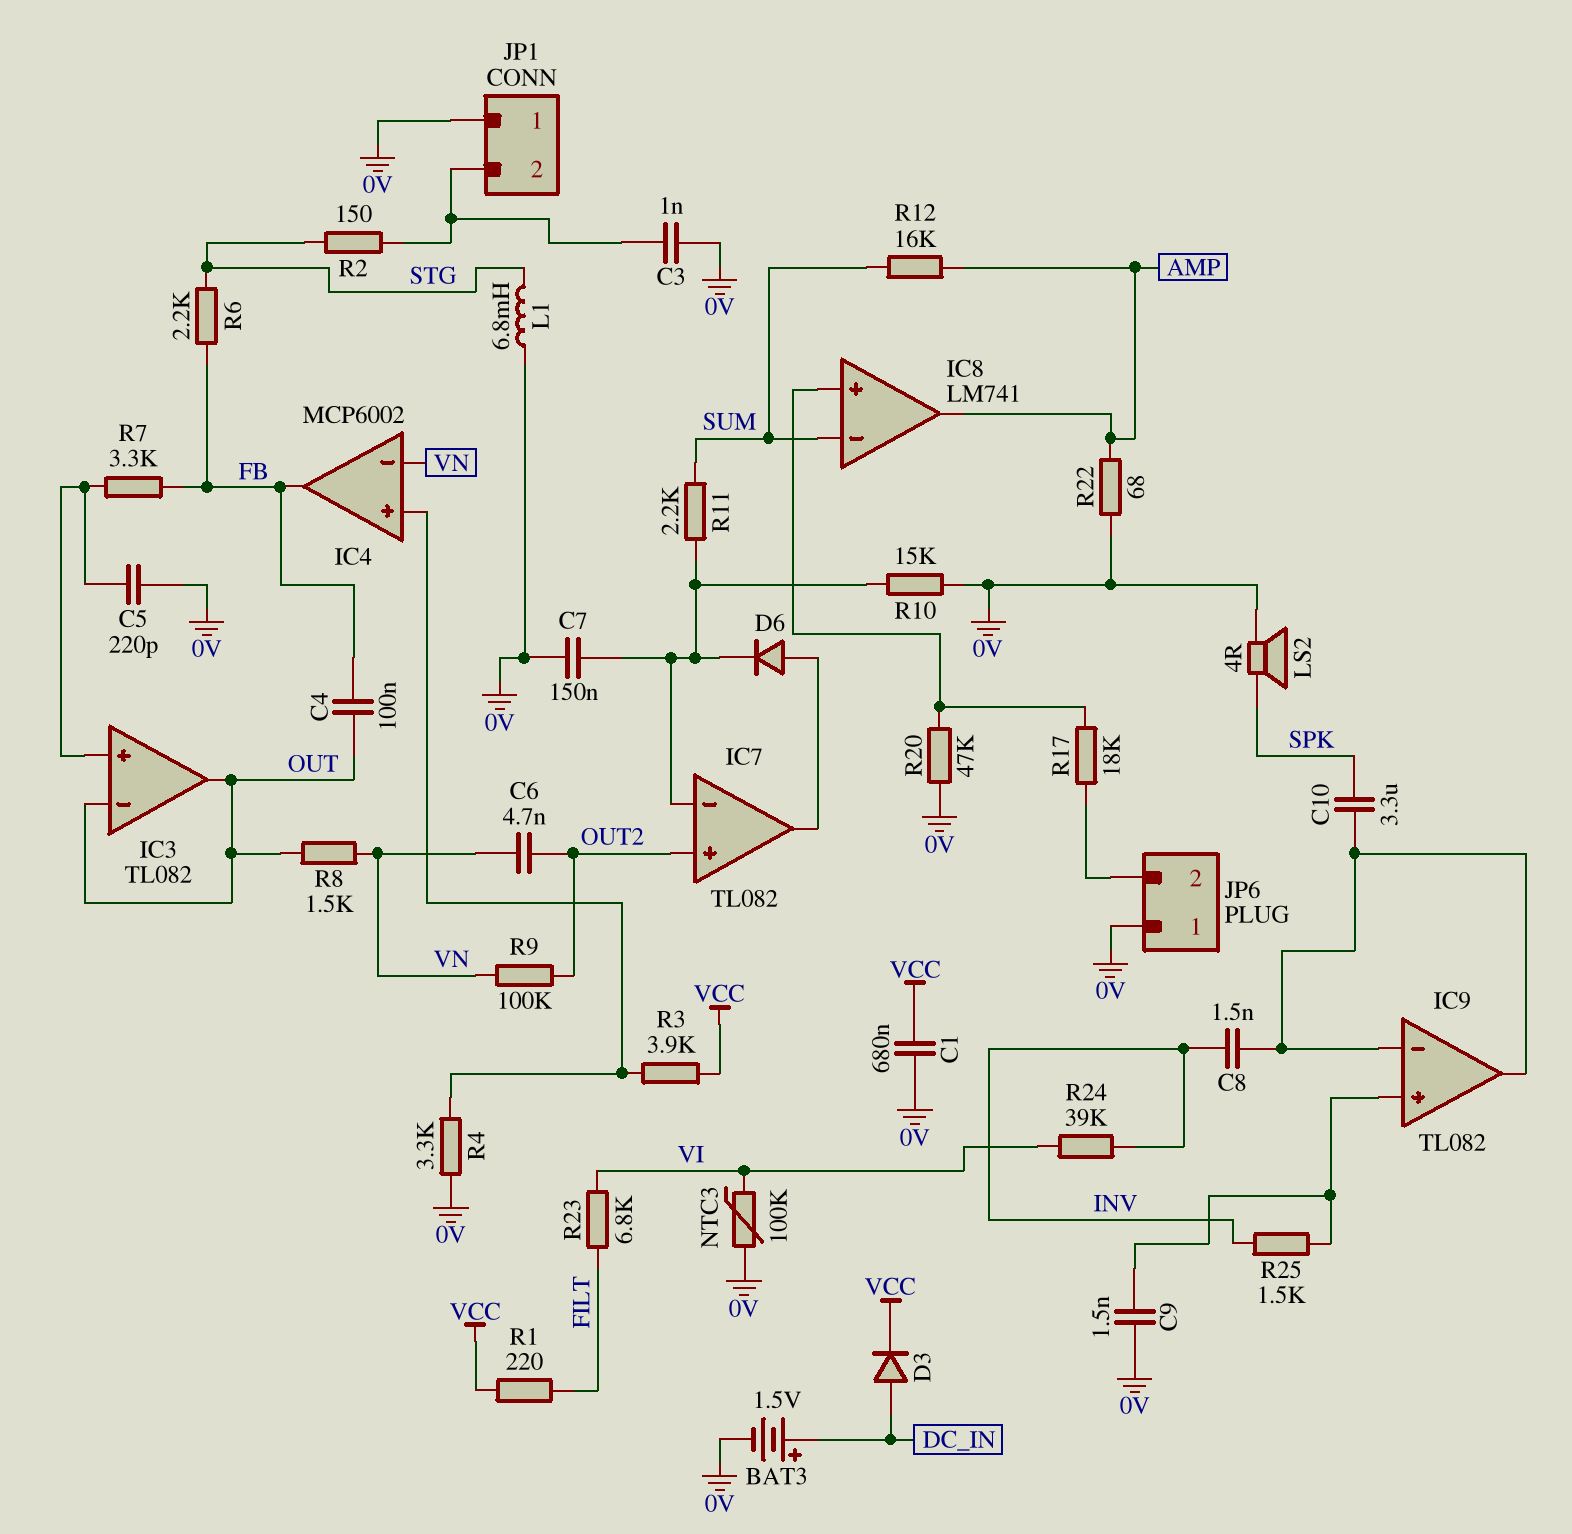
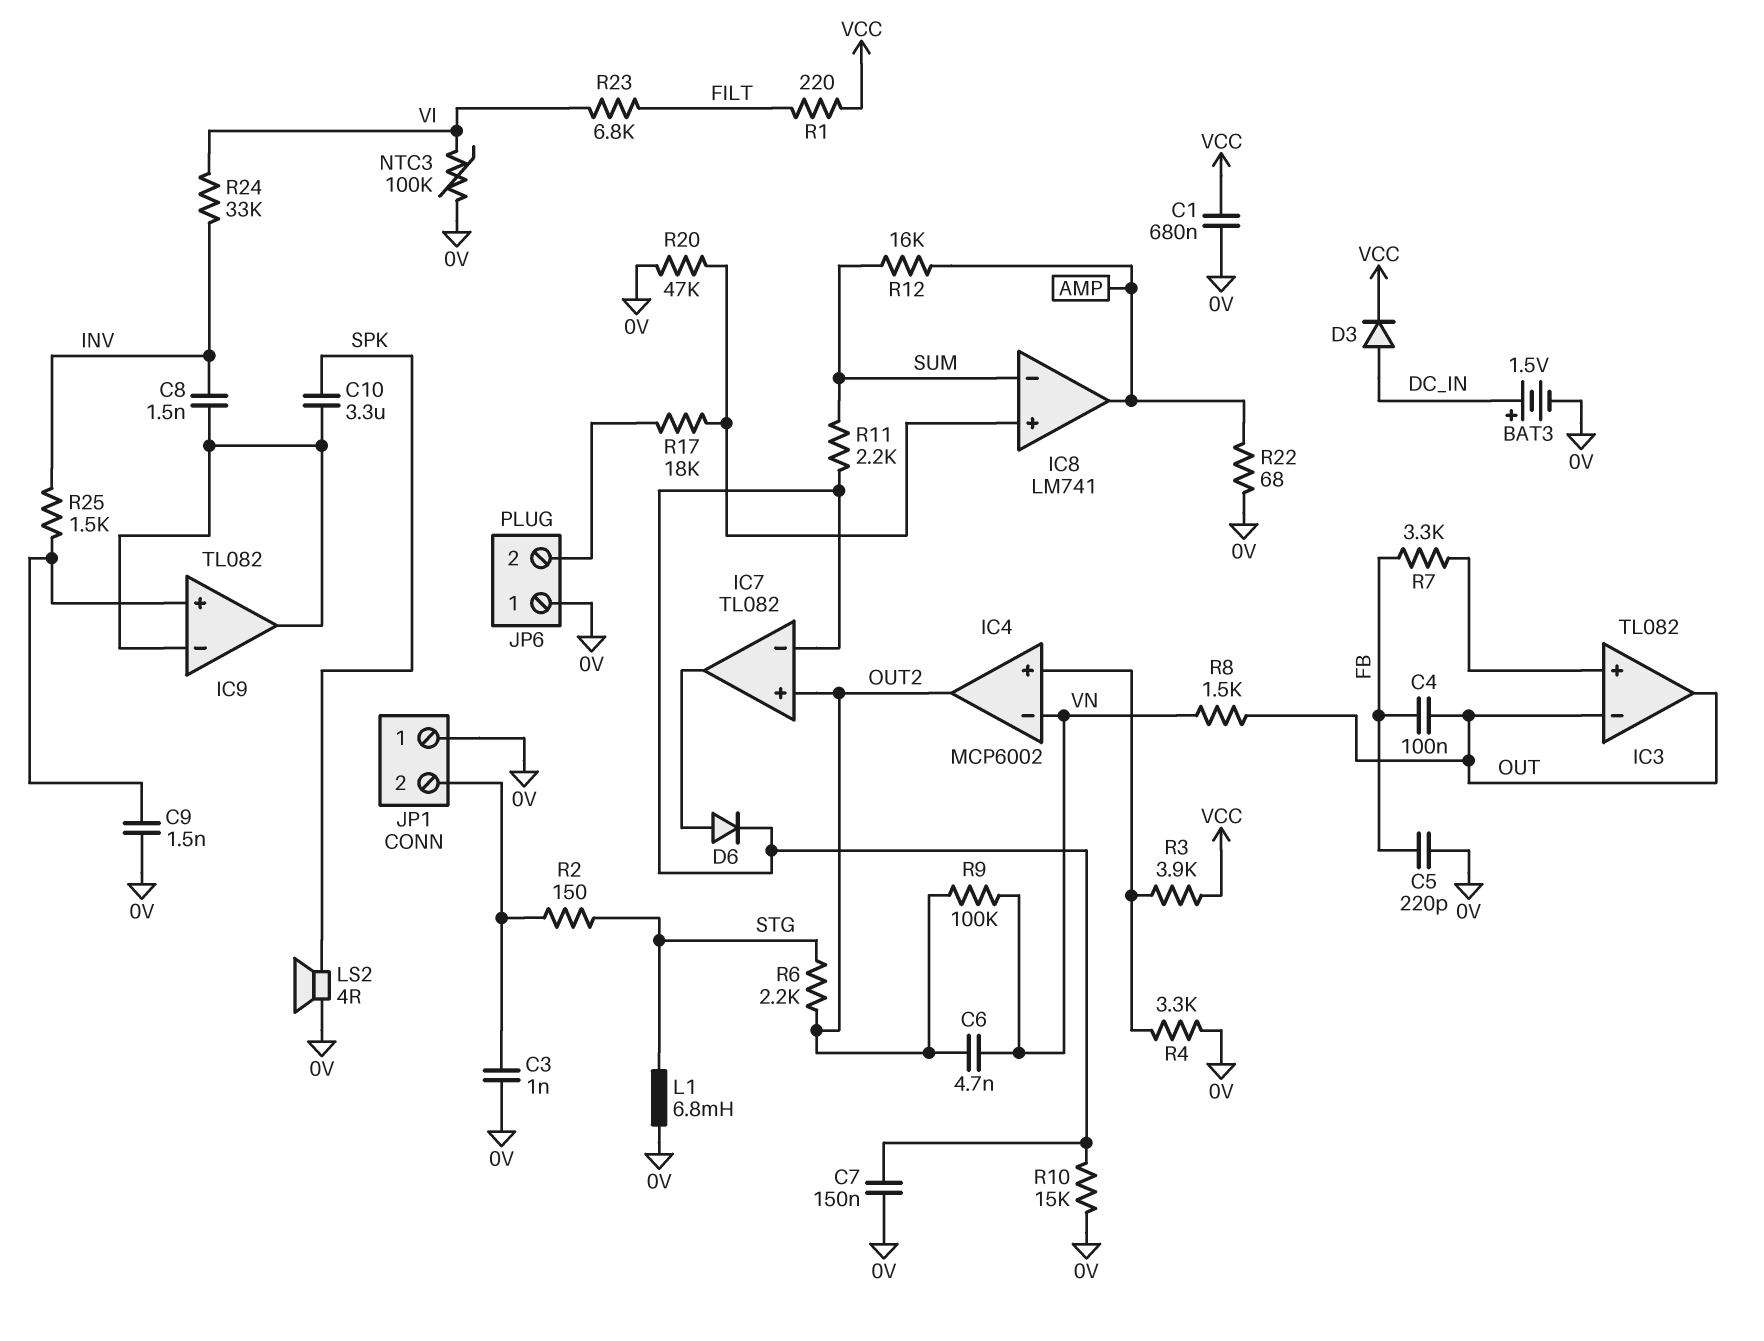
C5: 220pF (0V, IC3/in+) -> 220pF (0V, FB)
IC4 pin out: FB -> OUT2
R6: 2.2k (FB, STG) -> 2.2k (OUT2, STG)
R24: 39k (INV, VI) -> 33k (INV, VI)

